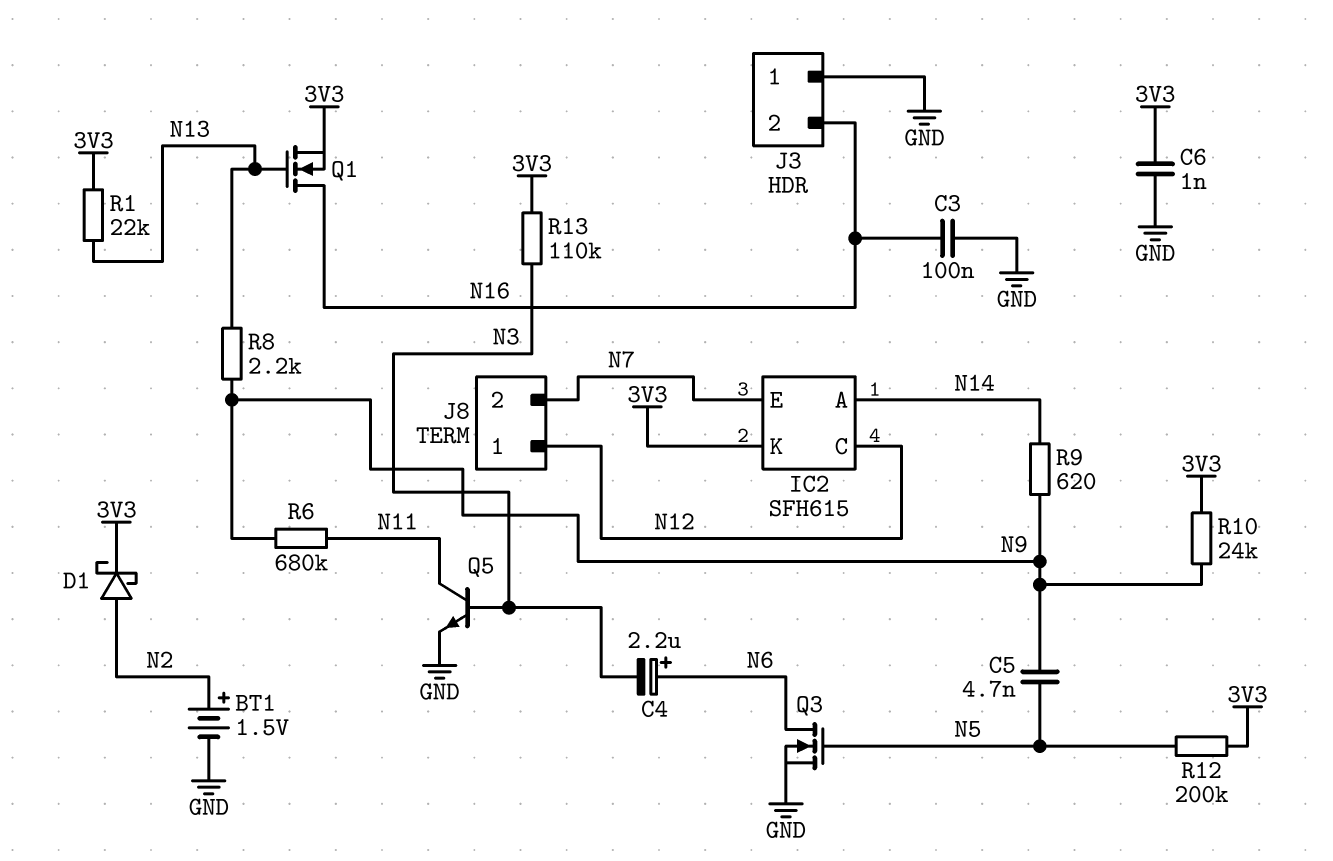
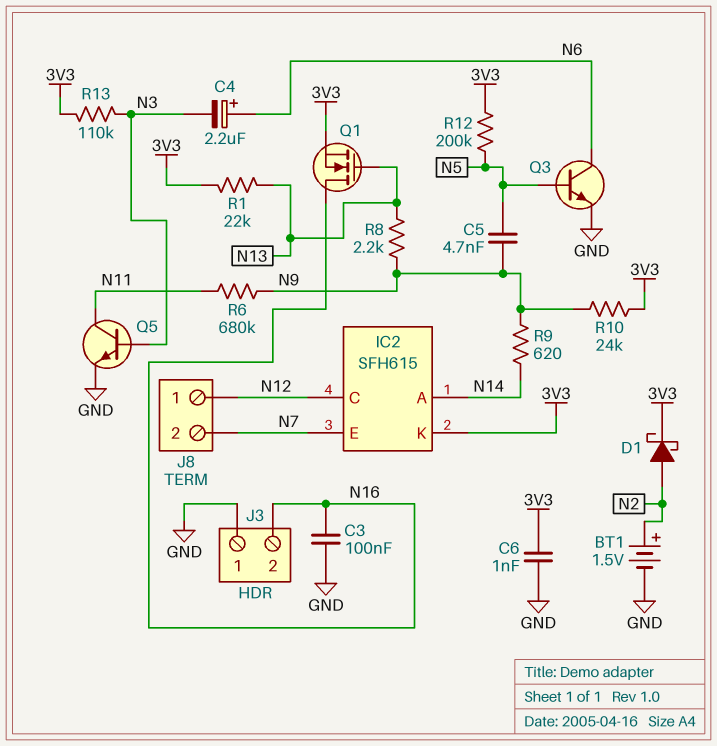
Q3: NMOS (G N5, D N6, S GND) -> NPN (B N5, C N6, E GND)

